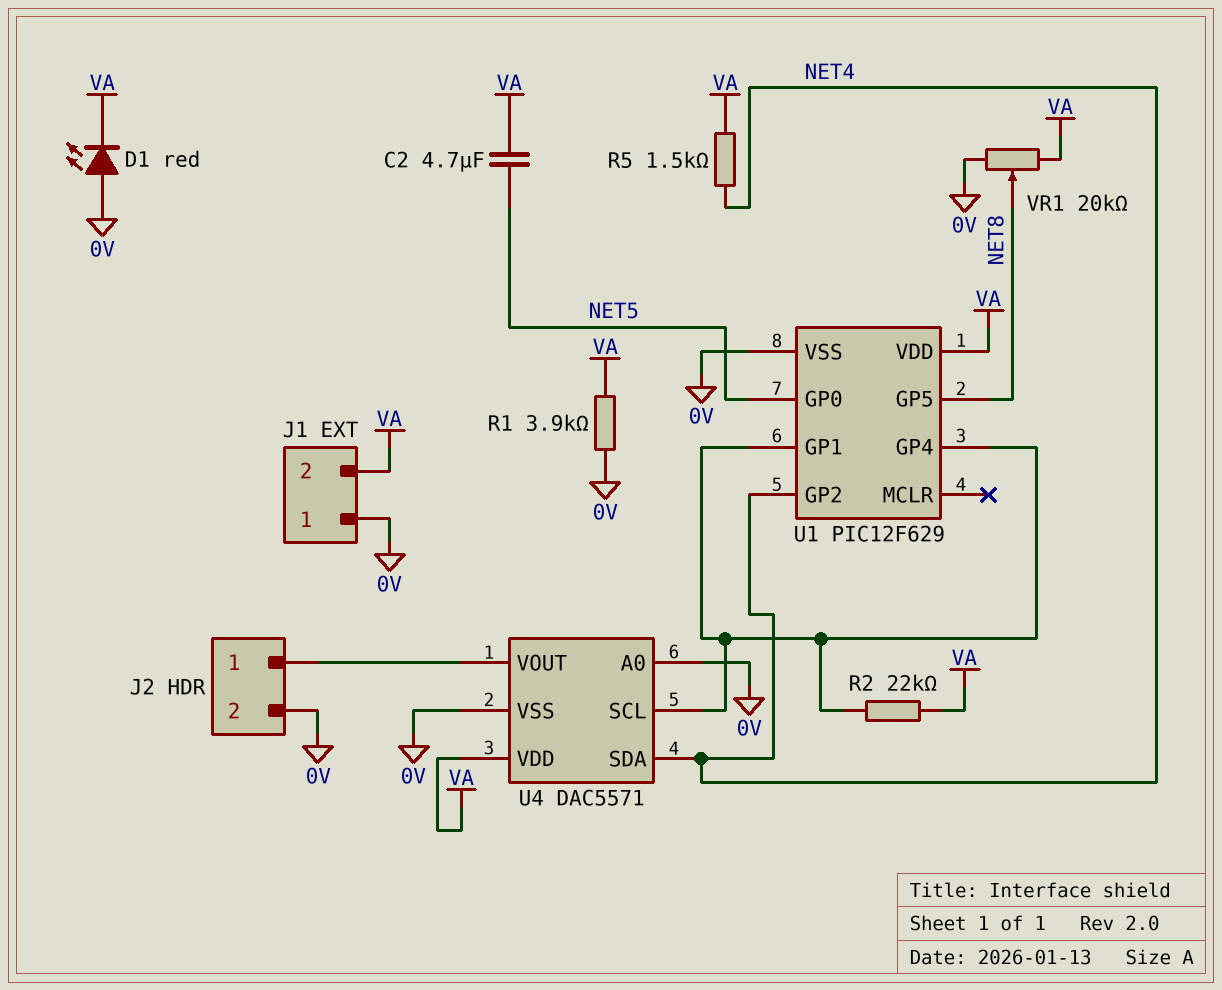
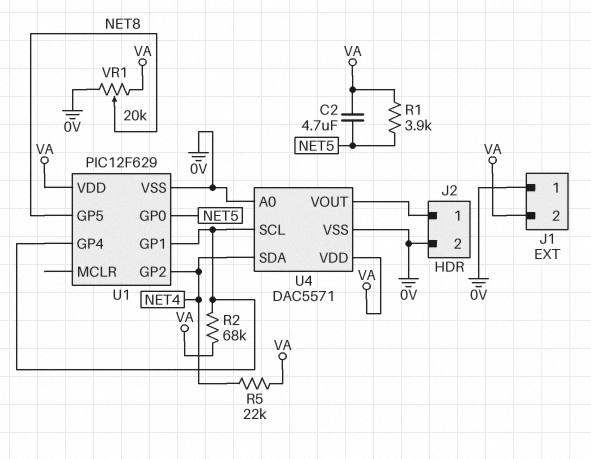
D1: LED red (A 0V, K VA) -> none
R1: 3.9k (0V, VA) -> 3.9k (NET5, VA)
R2: 22k (U1/GP1, VA) -> 68k (U1/GP1, VA)
R5: 1.5k (NET4, VA) -> 22k (NET4, VA)

